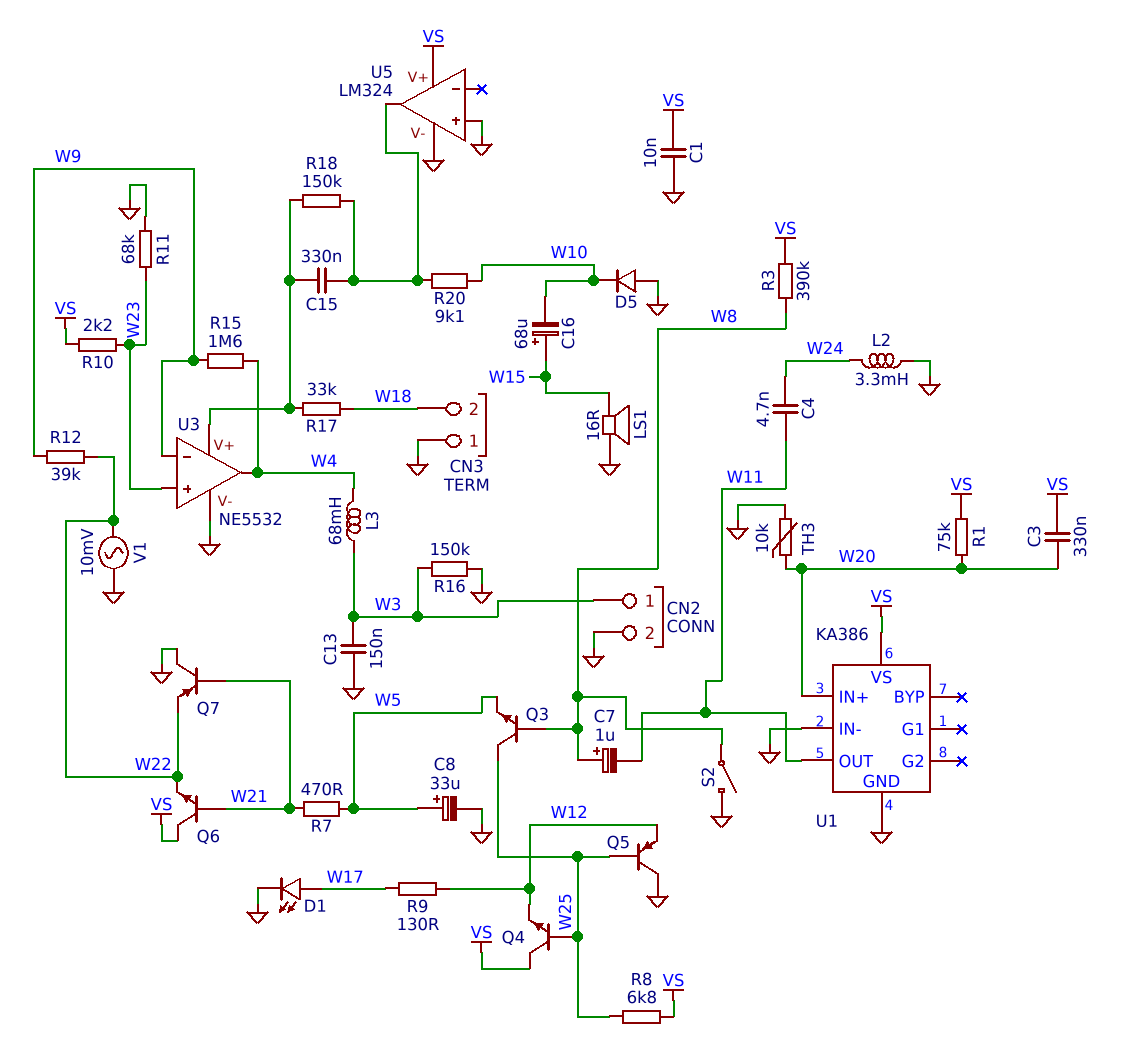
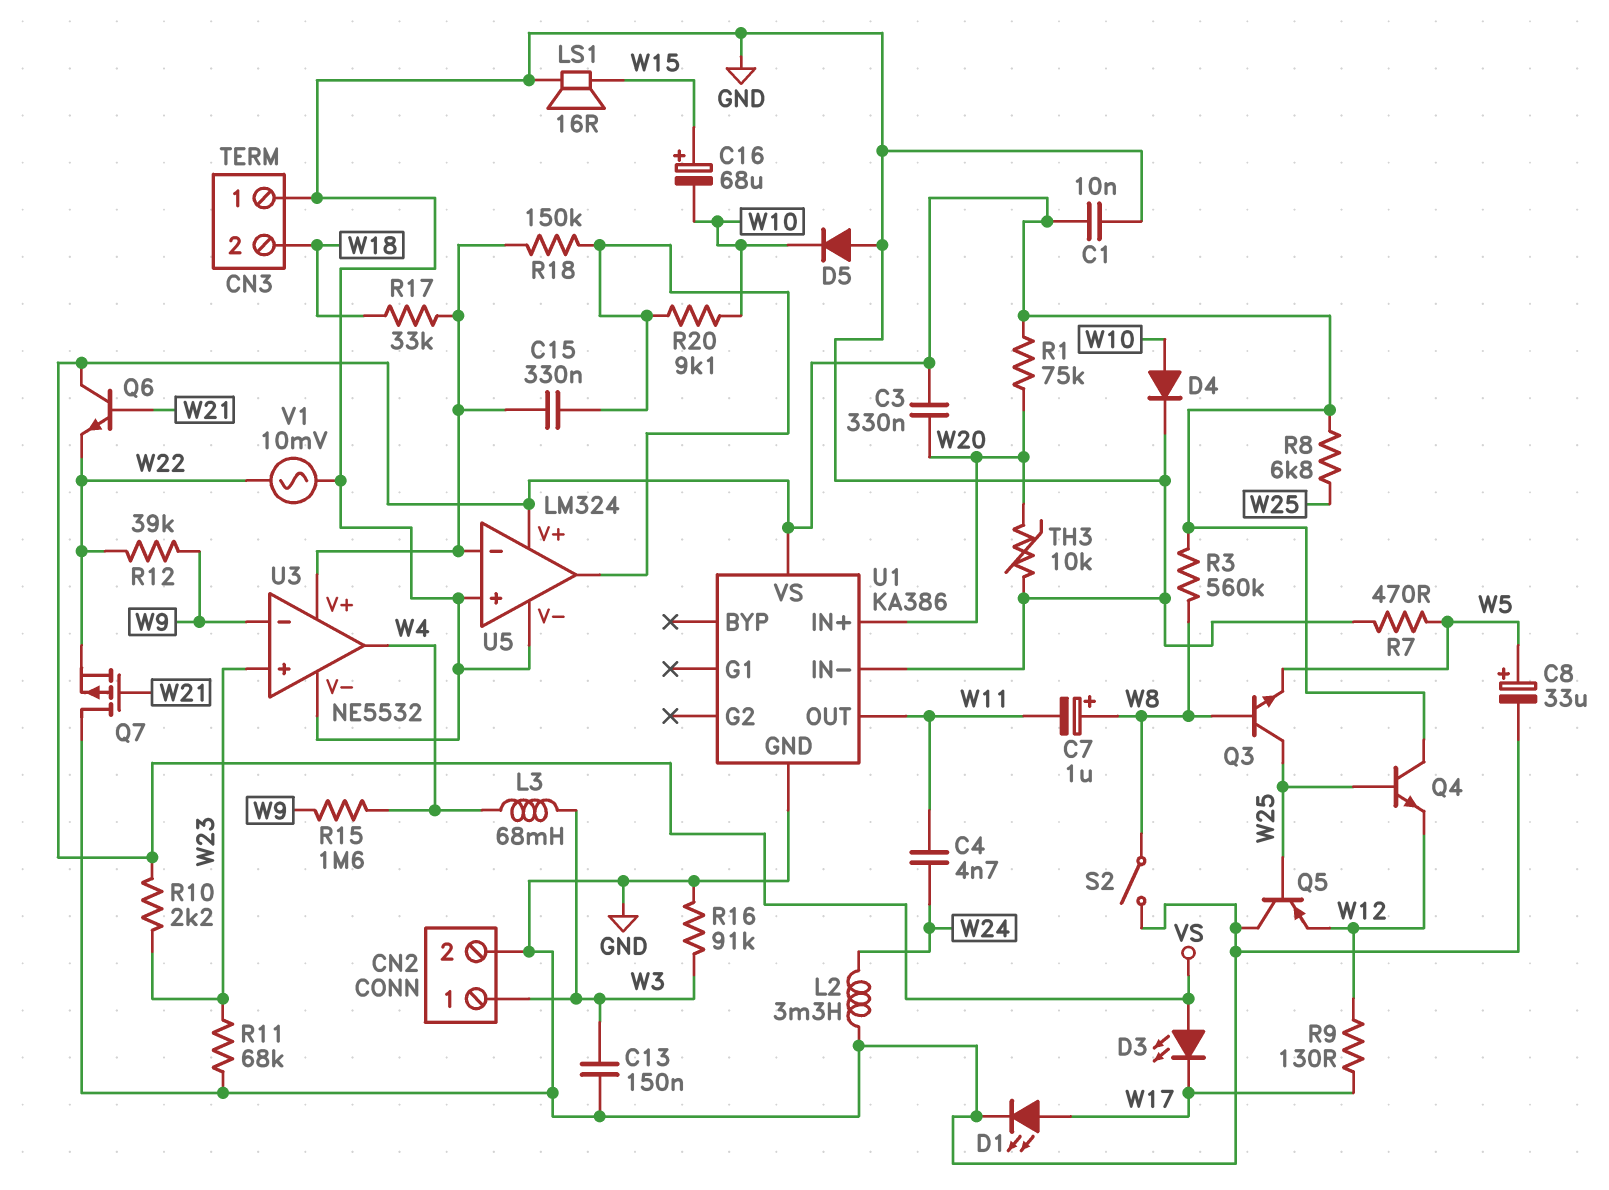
D3: none -> LED (A VS, K W17)
D4: none -> diode (A W10, K GND)
Q7: PNP (B W21, C GND, E W22) -> PMOS (G W21, D GND, S W22)
R3: 390k (VS, W8) -> 560k (VS, W8)
R7: 470 (W5, W21) -> 470 (GND, W5)
R16: 150k (GND, W3) -> 91k (GND, W3)
U5 pin in-: none -> U3/V+

